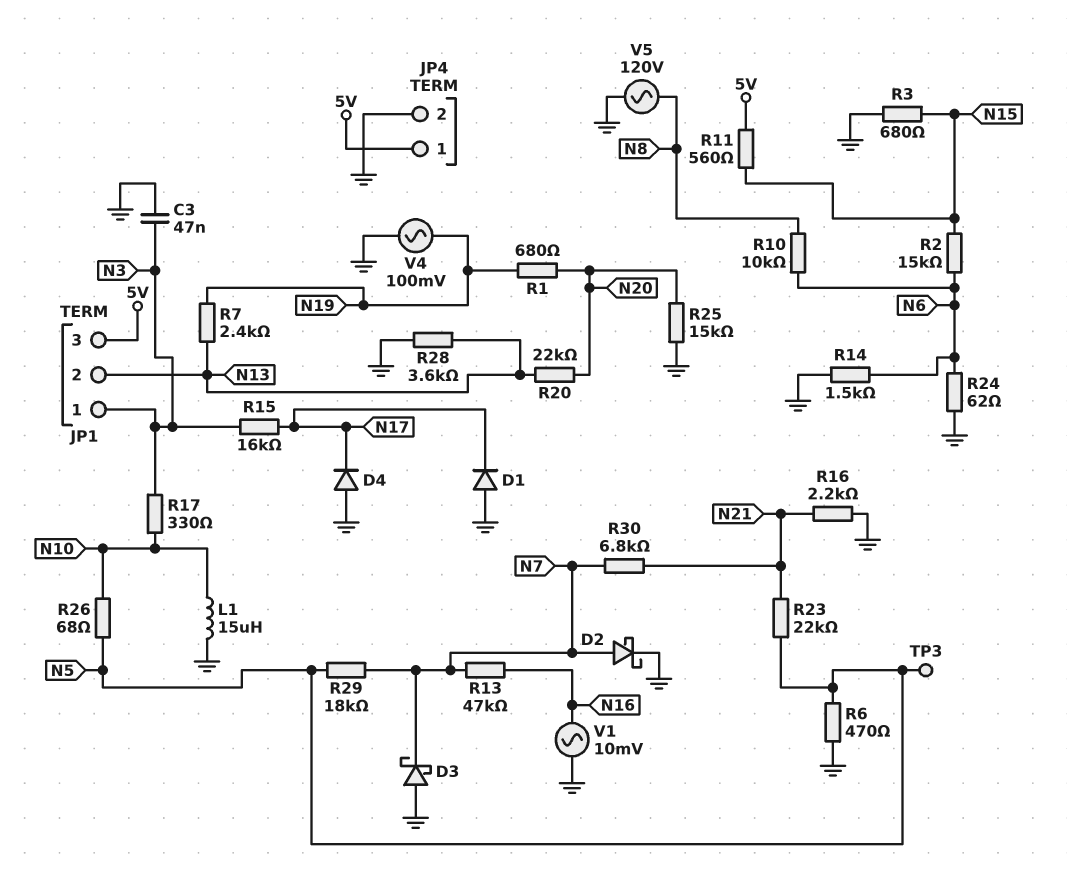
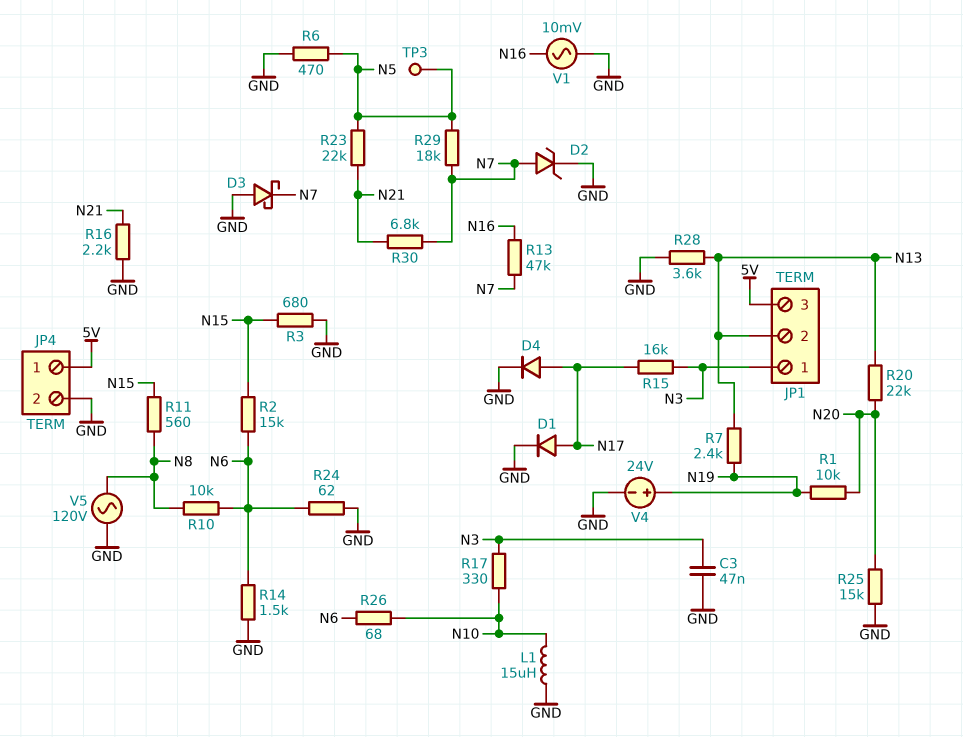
D1: diode (A GND, K N17) -> diode (A N17, K GND)
D2: schottky (A N7, K GND) -> zener (A N7, K GND)
D4: diode (A GND, K N17) -> diode (A N17, K GND)
R1: 680 (N19, N20) -> 10k (N19, N20)
R11: 560 (5V, N15) -> 560 (N8, N15)
R26: 68 (N5, N10) -> 68 (N6, N10)
V4: AC 100mV (GND, N19) -> 24V (plus N19, minus GND)

